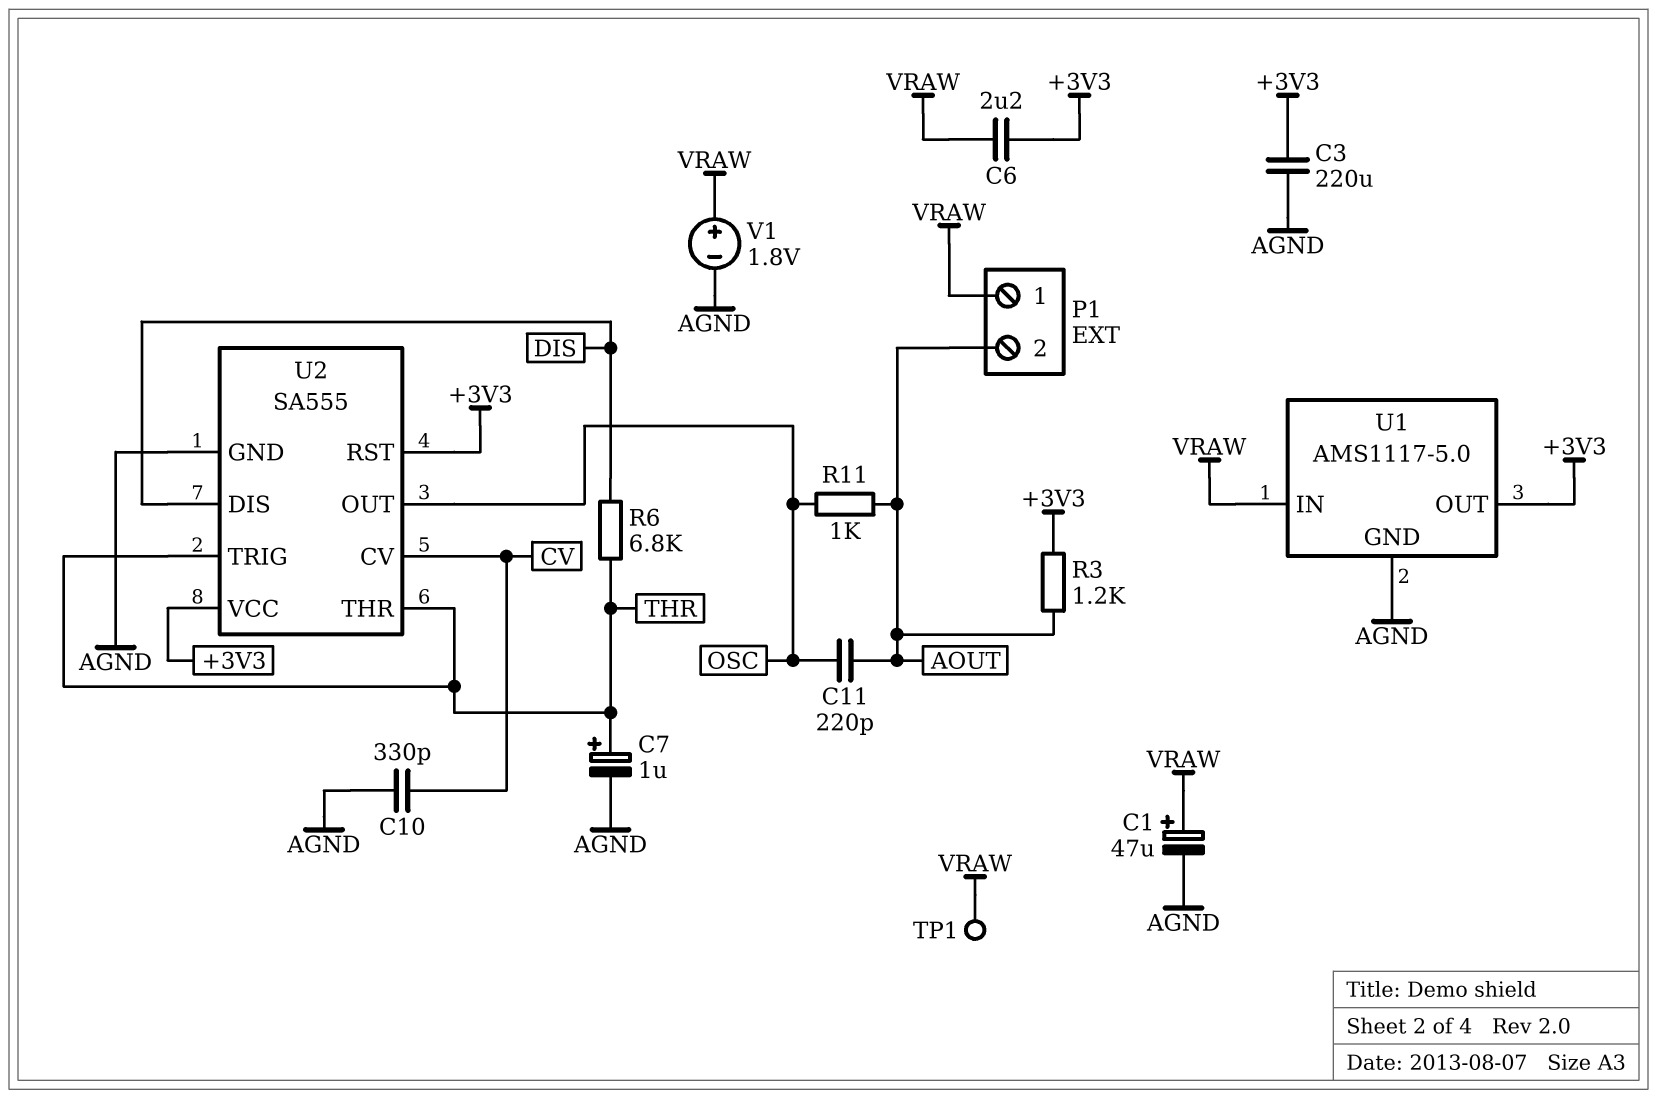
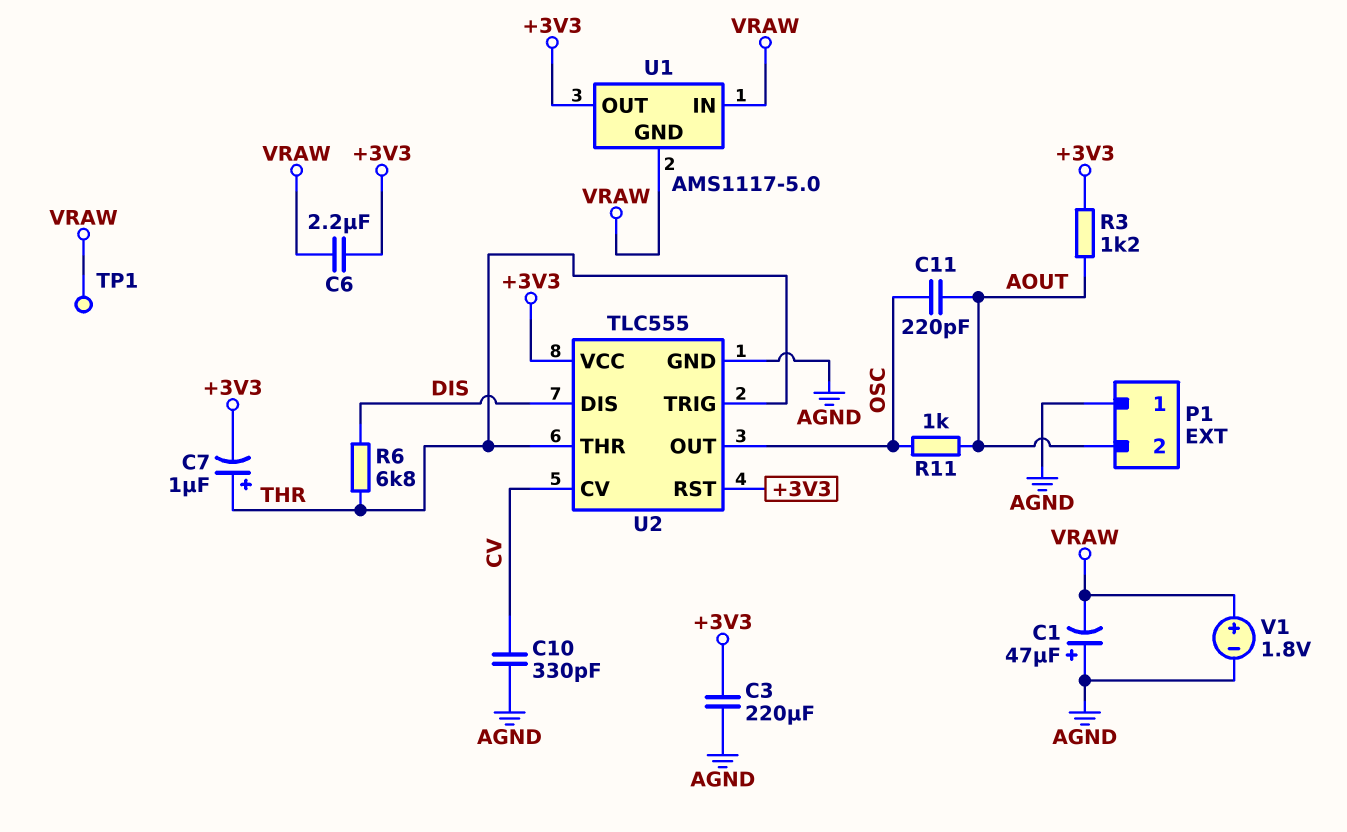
C1: 47uF (plus VRAW, minus AGND) -> 47uF (plus AGND, minus VRAW)
C7: 1uF (plus THR, minus AGND) -> 1uF (plus THR, minus +3V3)
P1 pin 1: VRAW -> AGND
U1 pin GND: AGND -> VRAW
U2: SA555 -> TLC555

